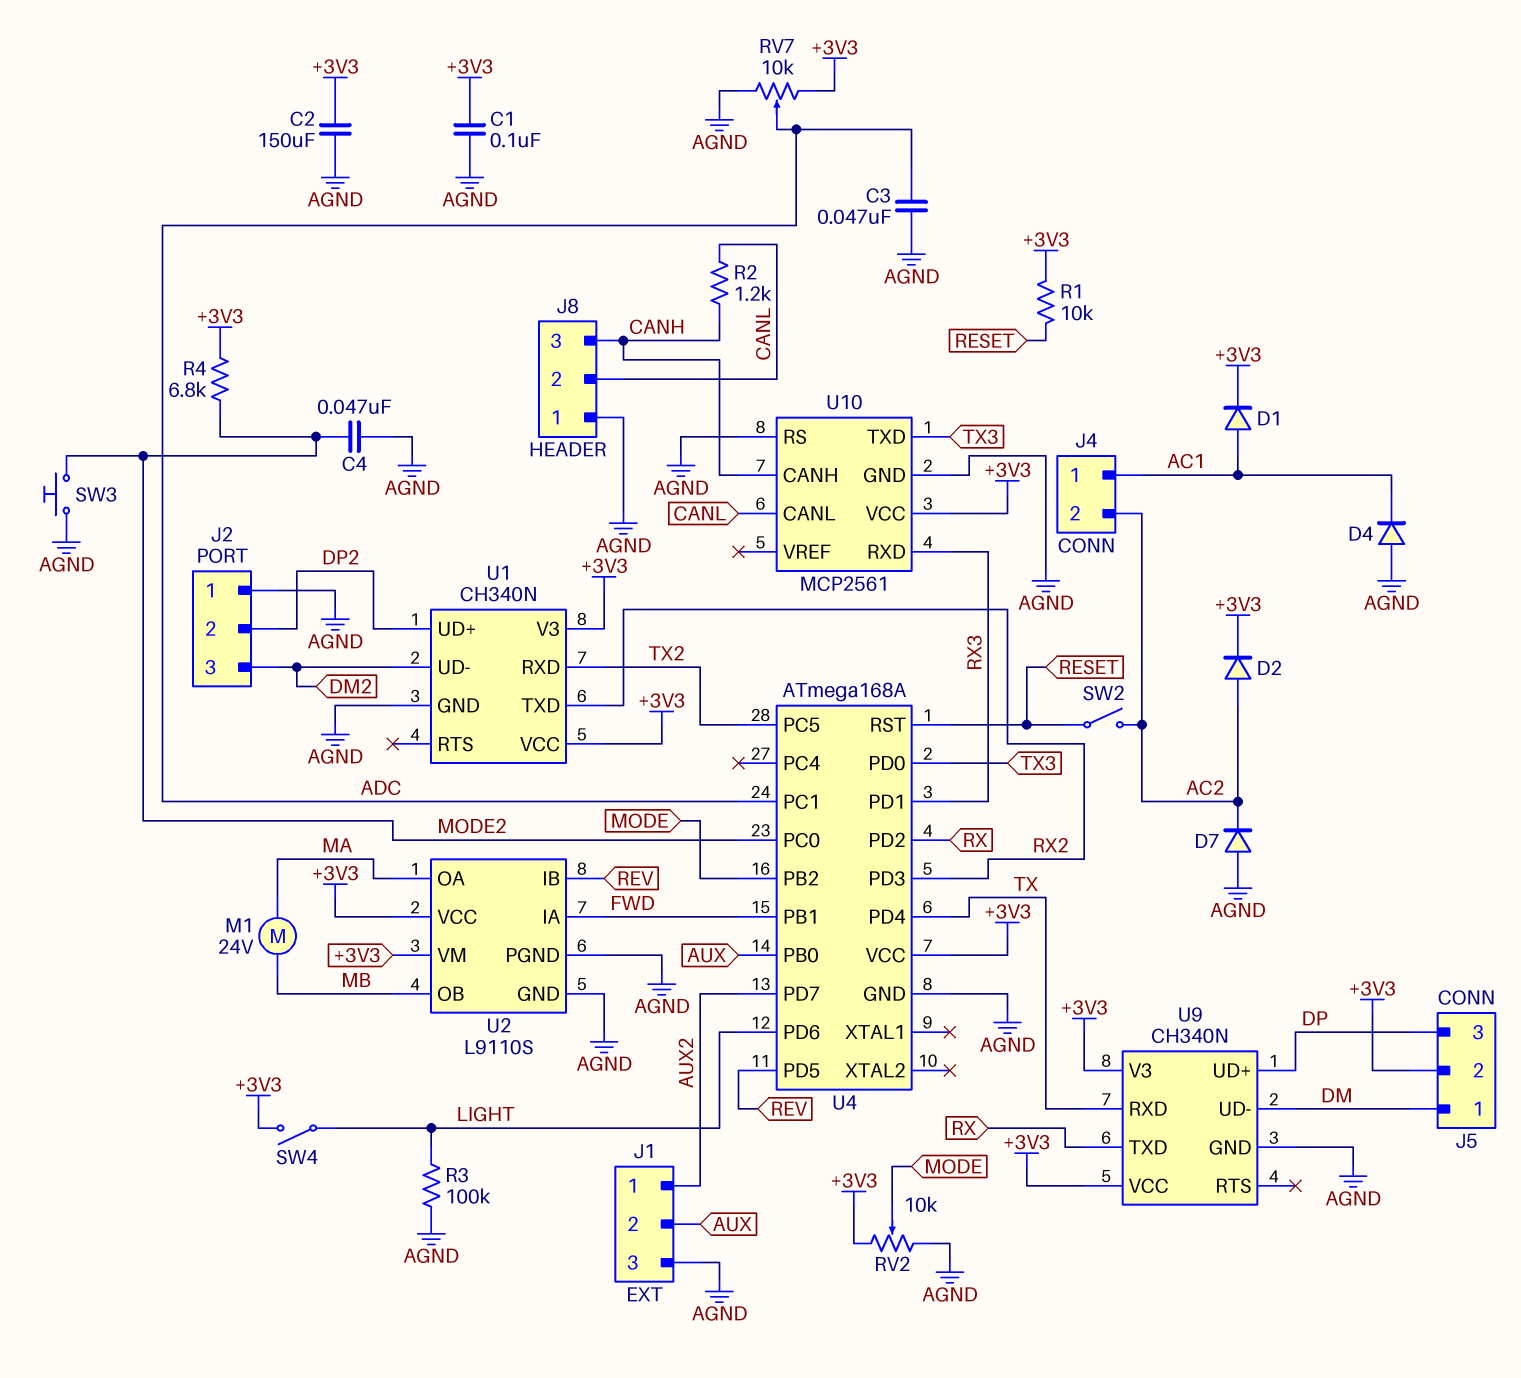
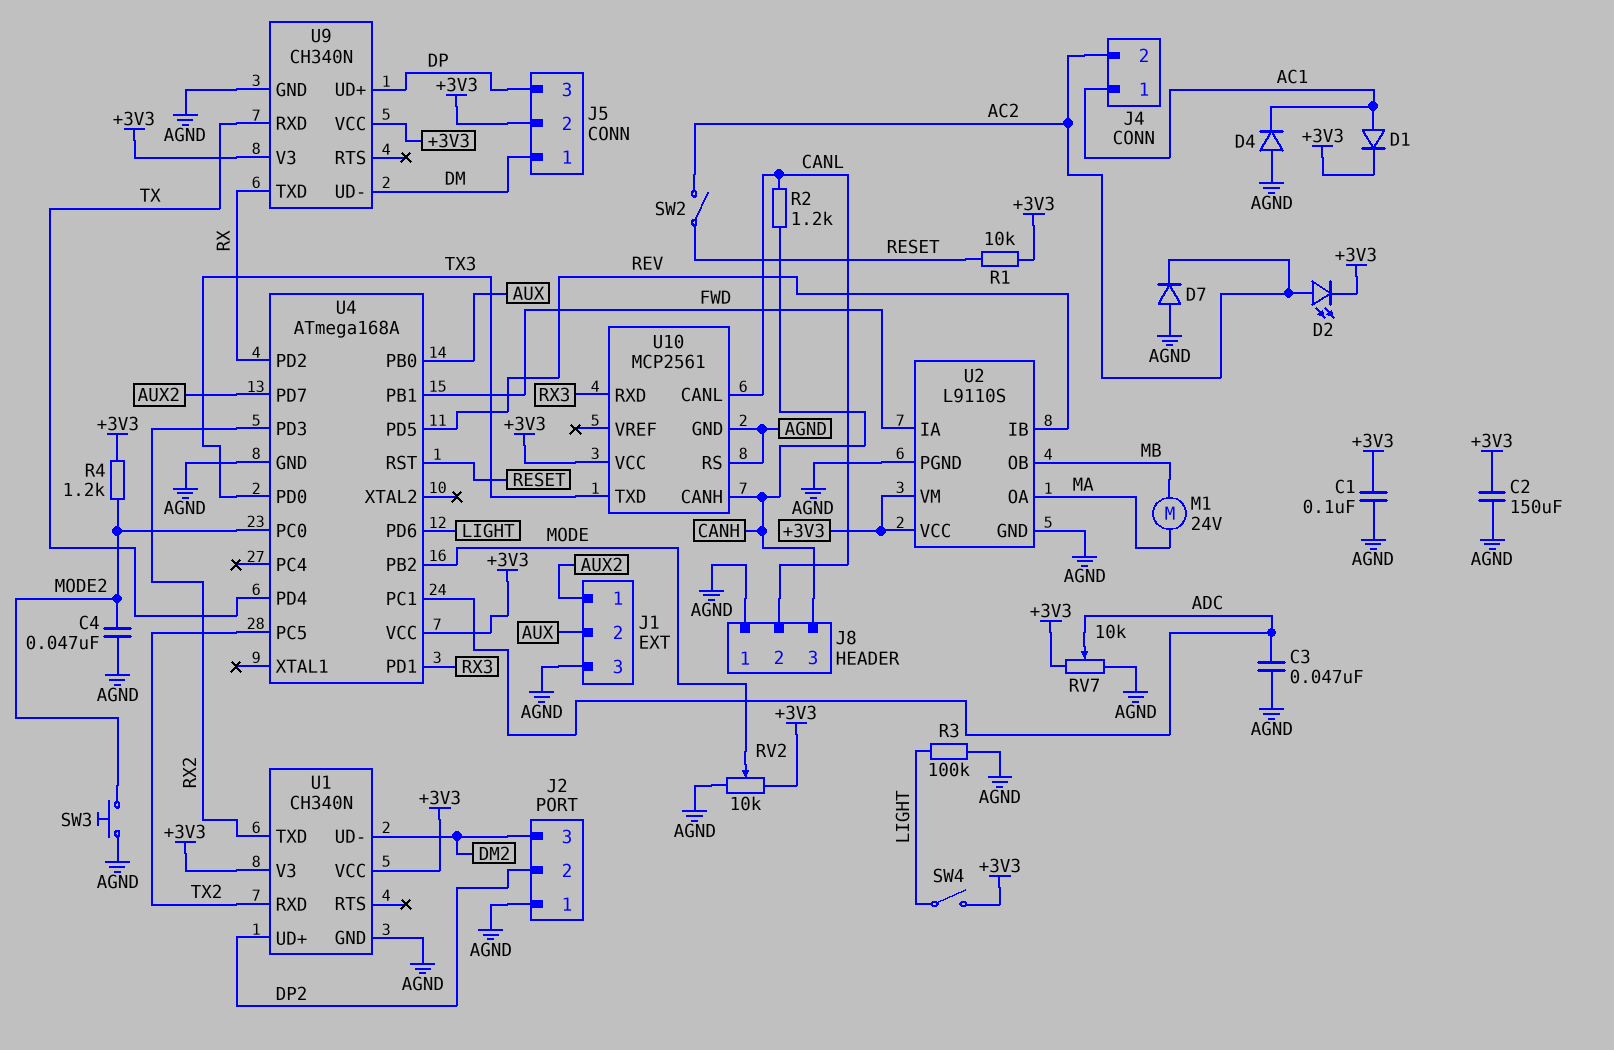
D2: diode (A AC2, K +3V3) -> LED (A AC2, K +3V3)
R4: 6.8k (+3V3, MODE2) -> 1.2k (+3V3, MODE2)

